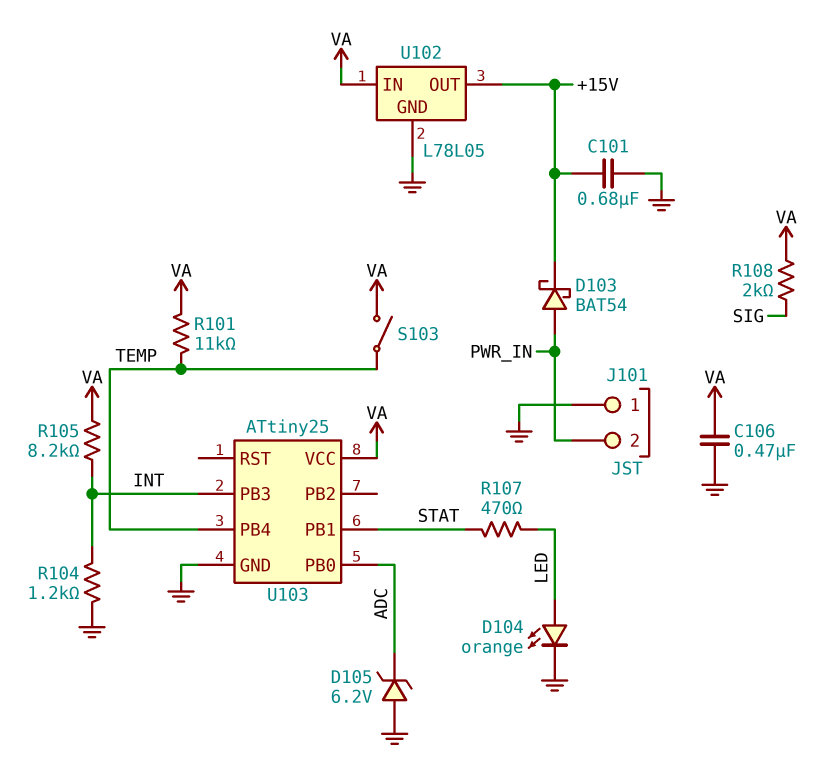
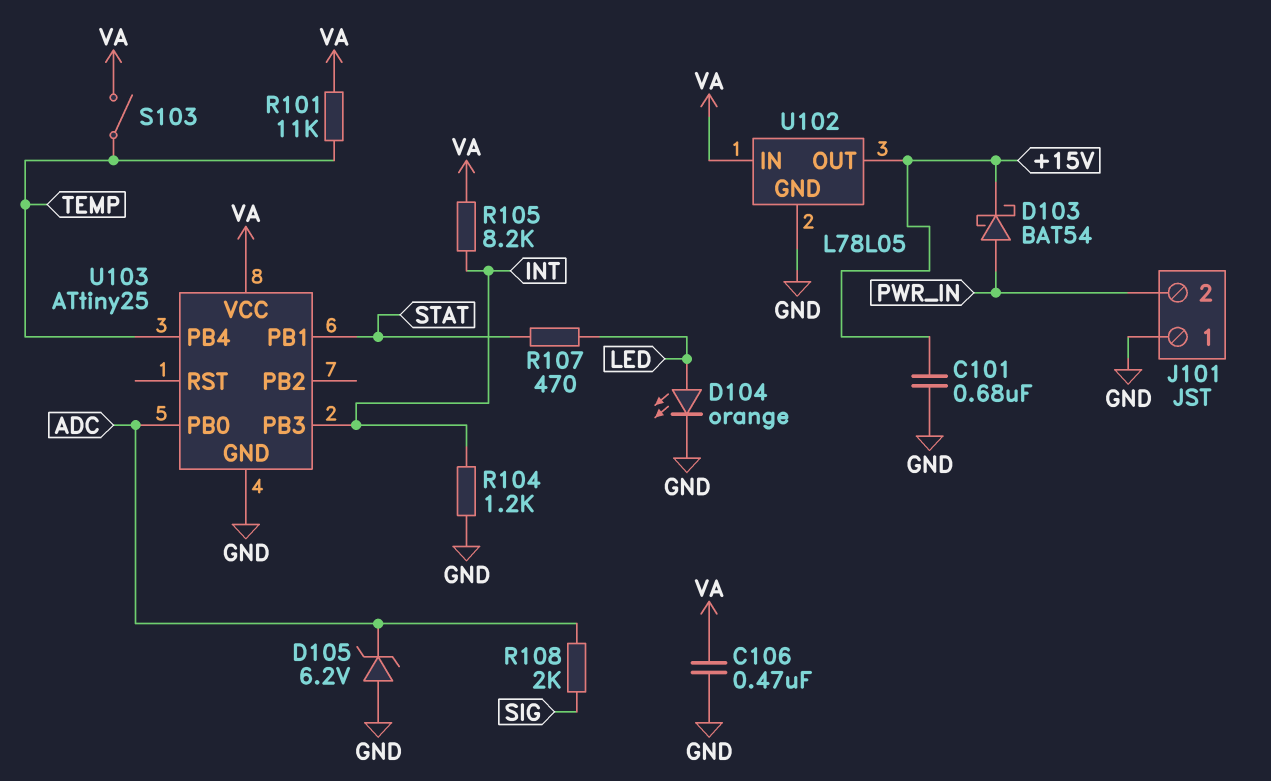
R108: 2k (SIG, VA) -> 2k (ADC, SIG)

